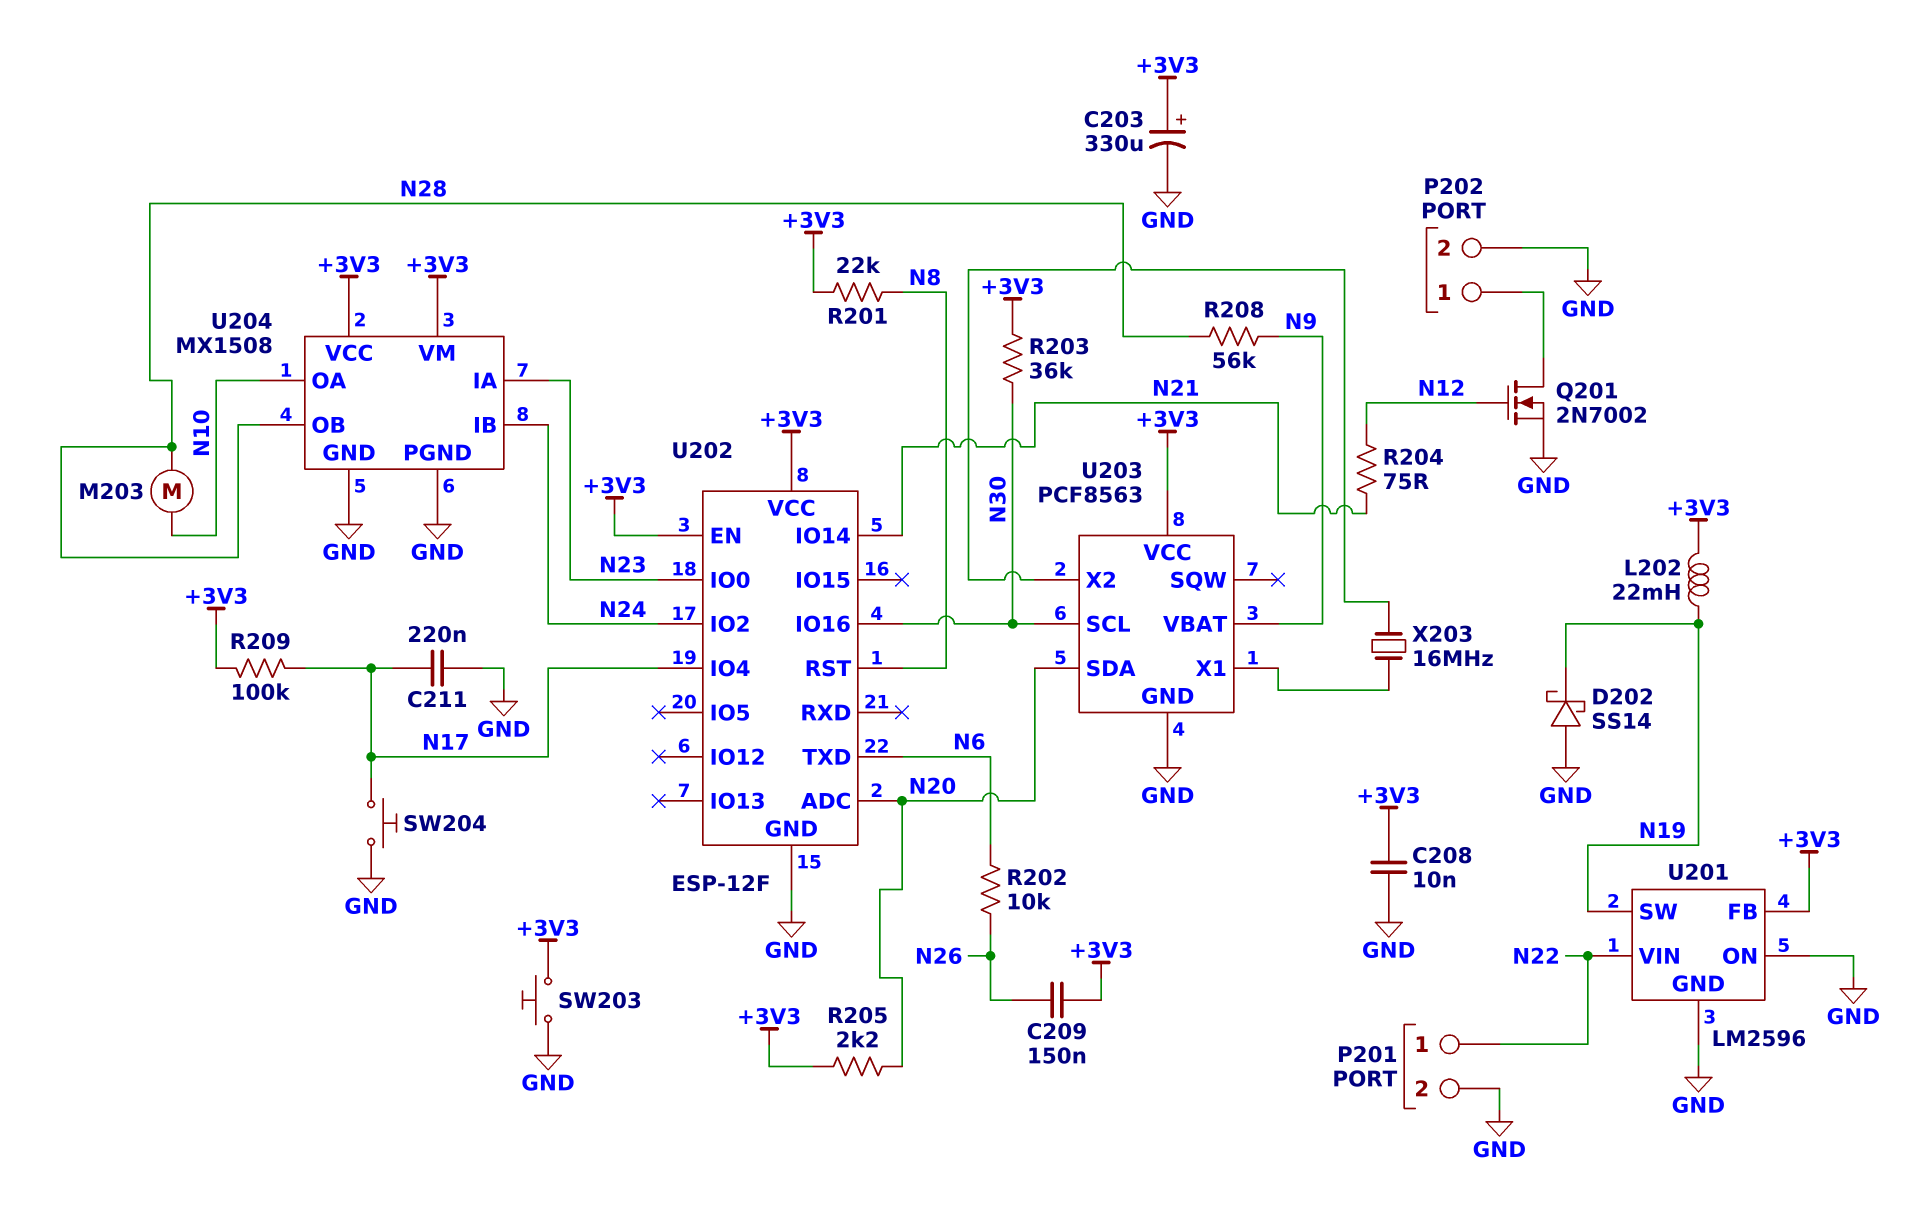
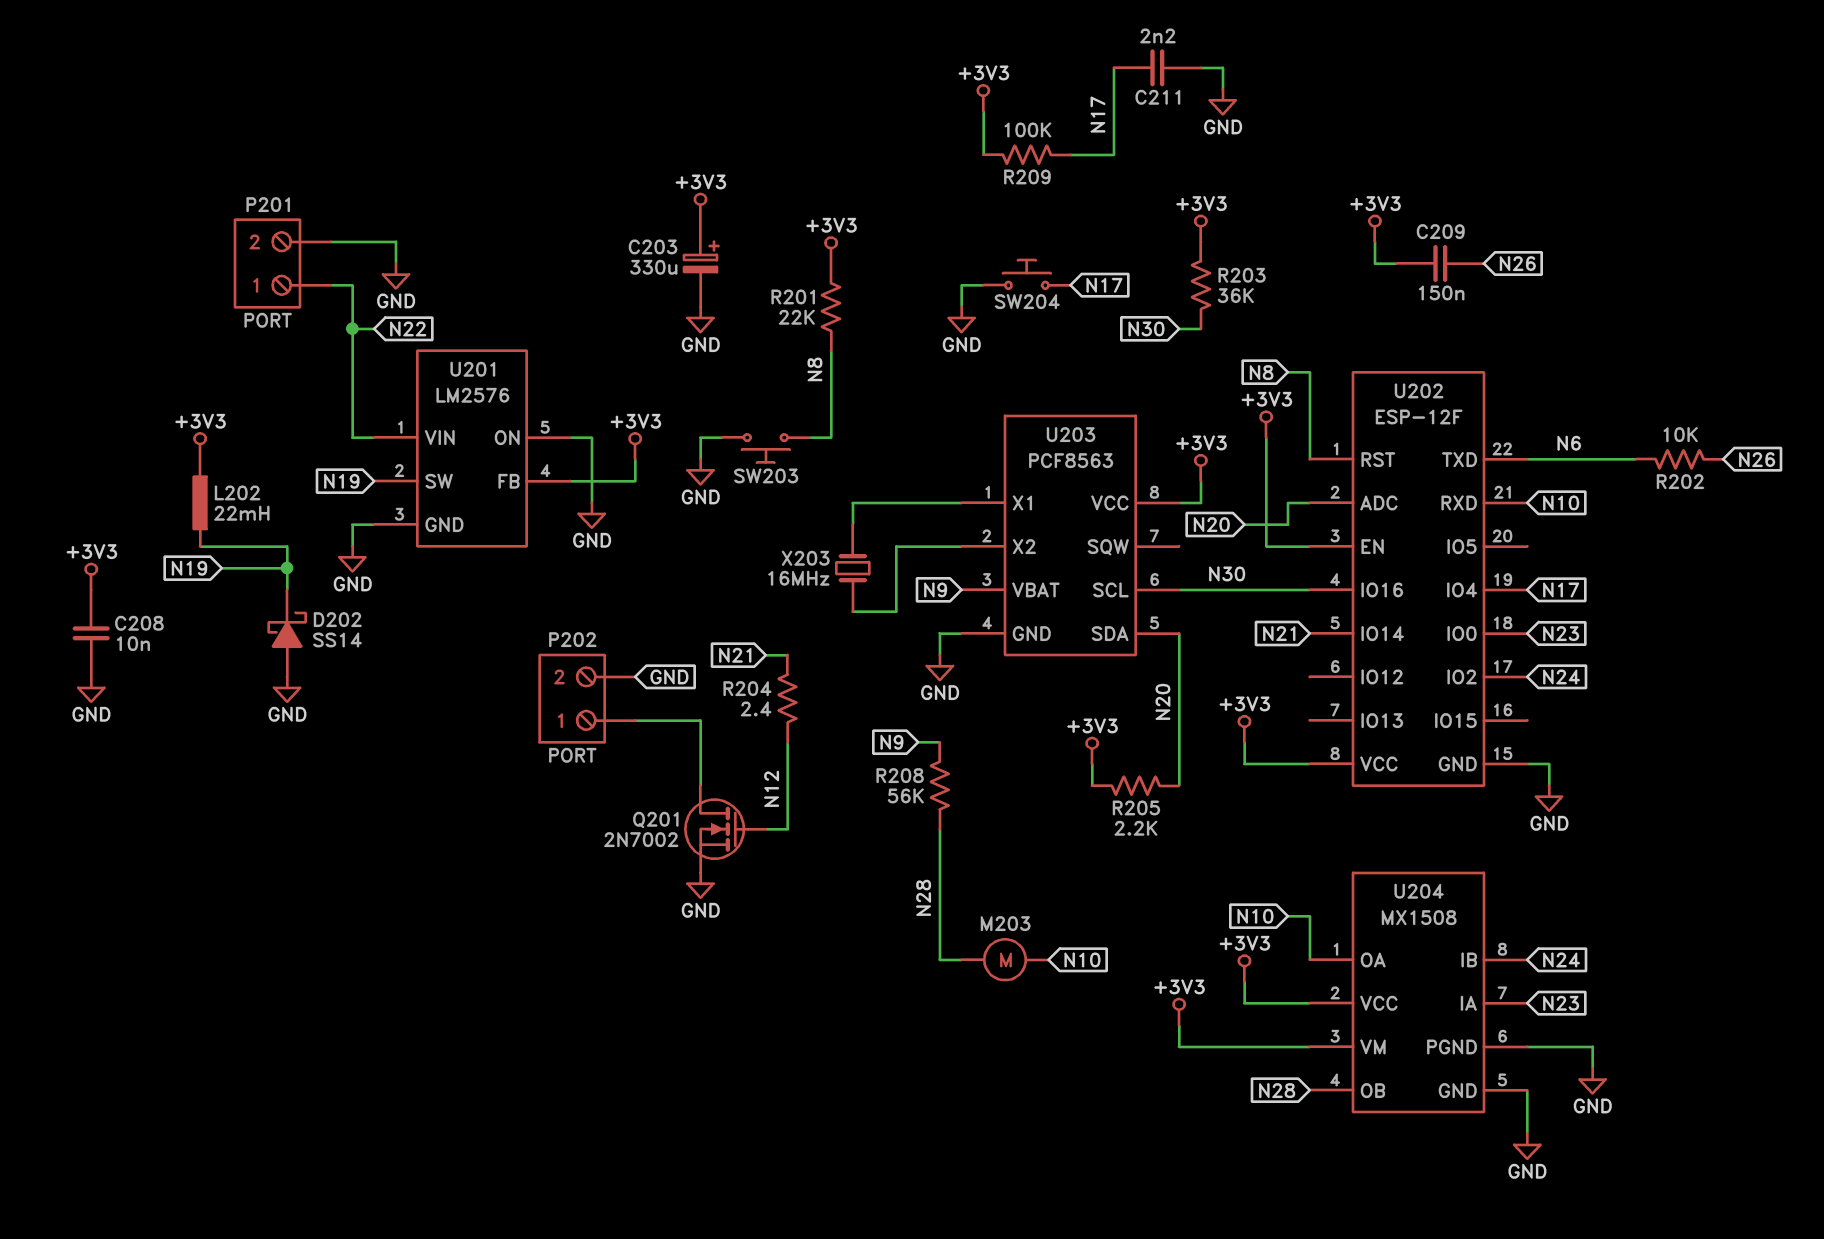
C211: 220nF (GND, N17) -> 2.2nF (GND, N17)
R204: 75 (N12, N21) -> 2.4 (N12, N21)
SW203: button (+3V3, GND) -> button (GND, N8)
U201: LM2596 -> LM2576
U202 pin RXD: none -> N10

